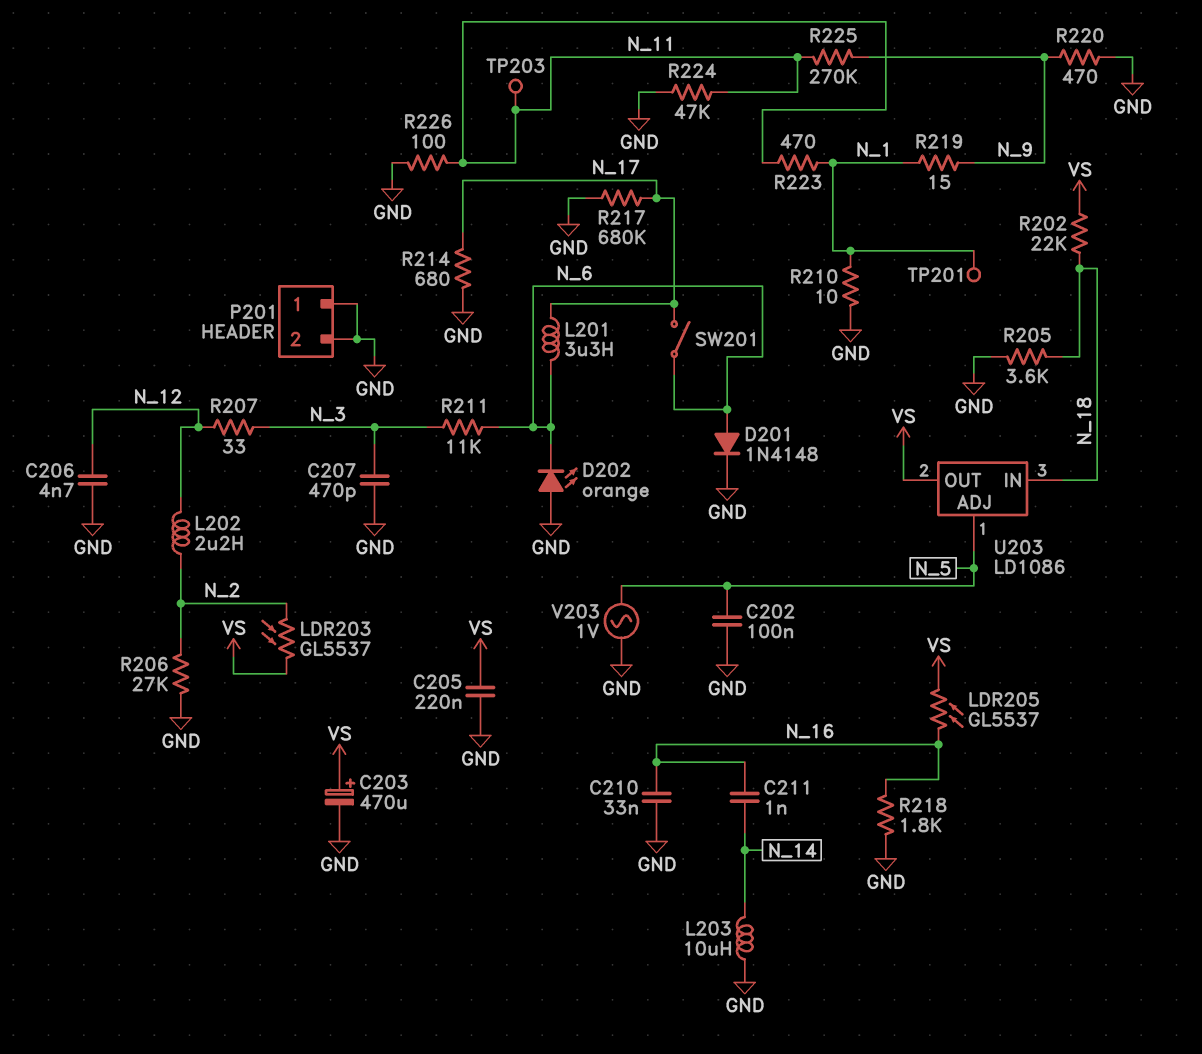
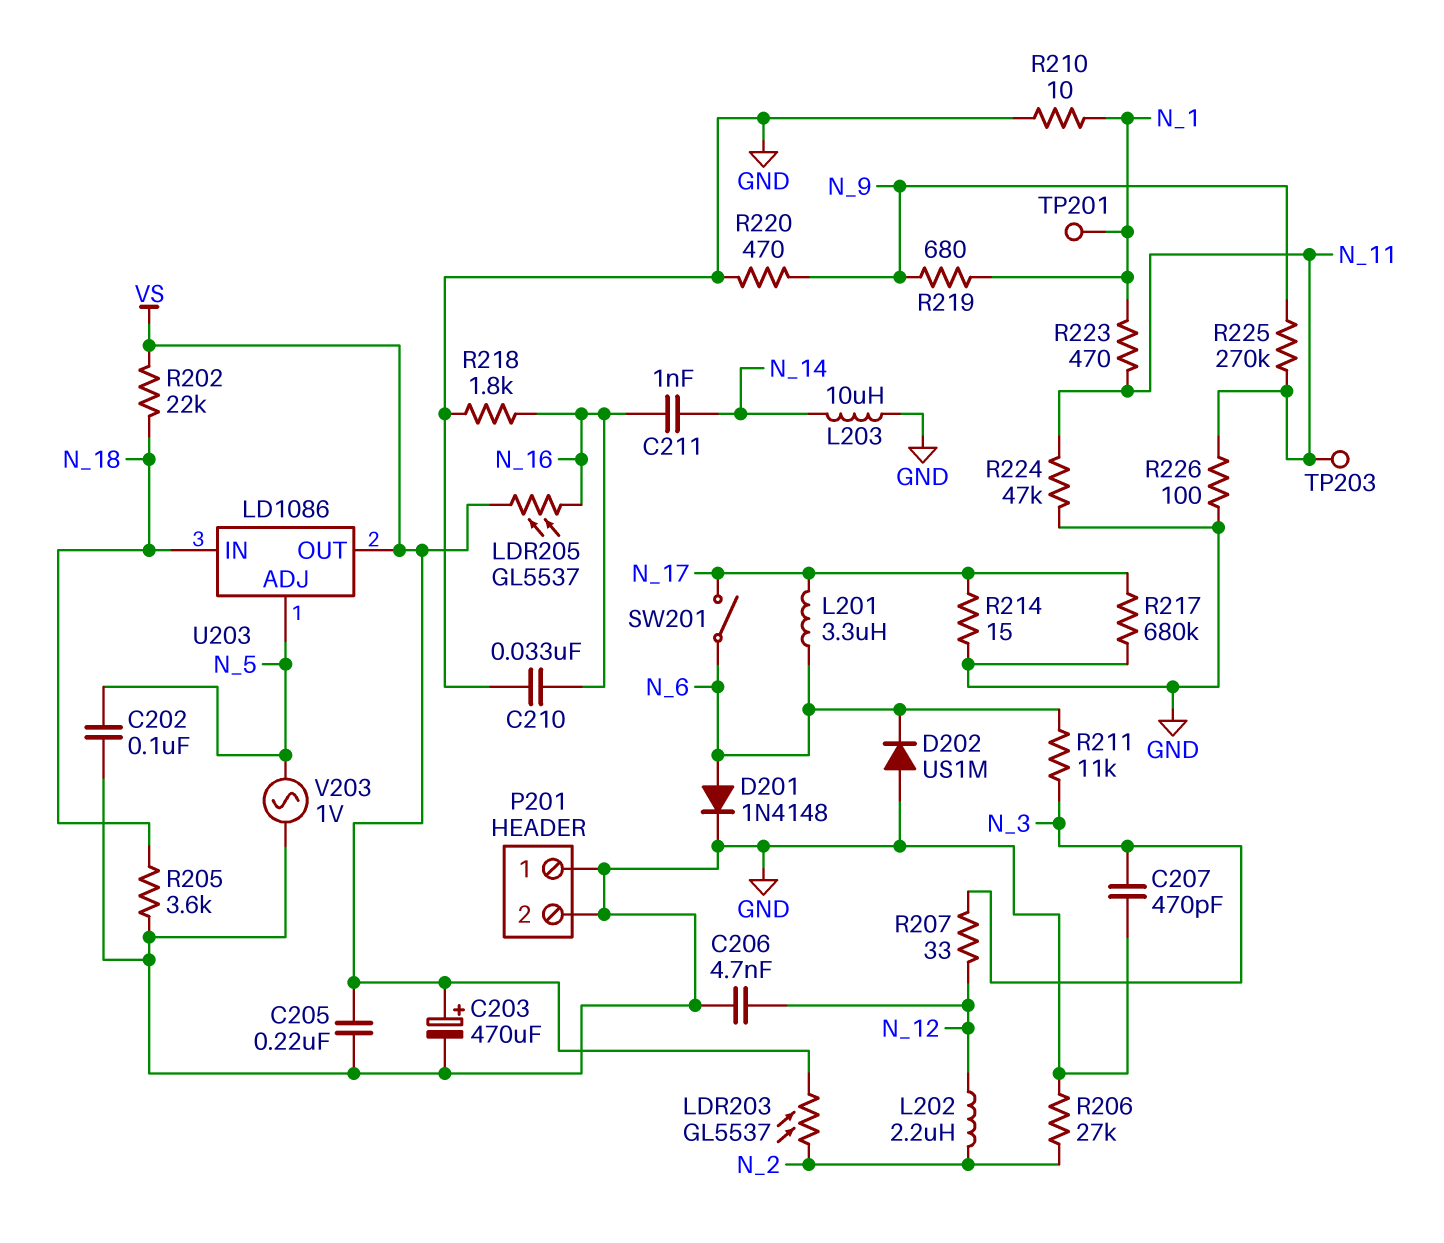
D202: LED orange (A GND, K N_6) -> diode US1M (A GND, K N_6)
R214: 680 (GND, N_17) -> 15 (GND, N_17)
R219: 15 (N_1, N_9) -> 680 (N_1, N_9)

